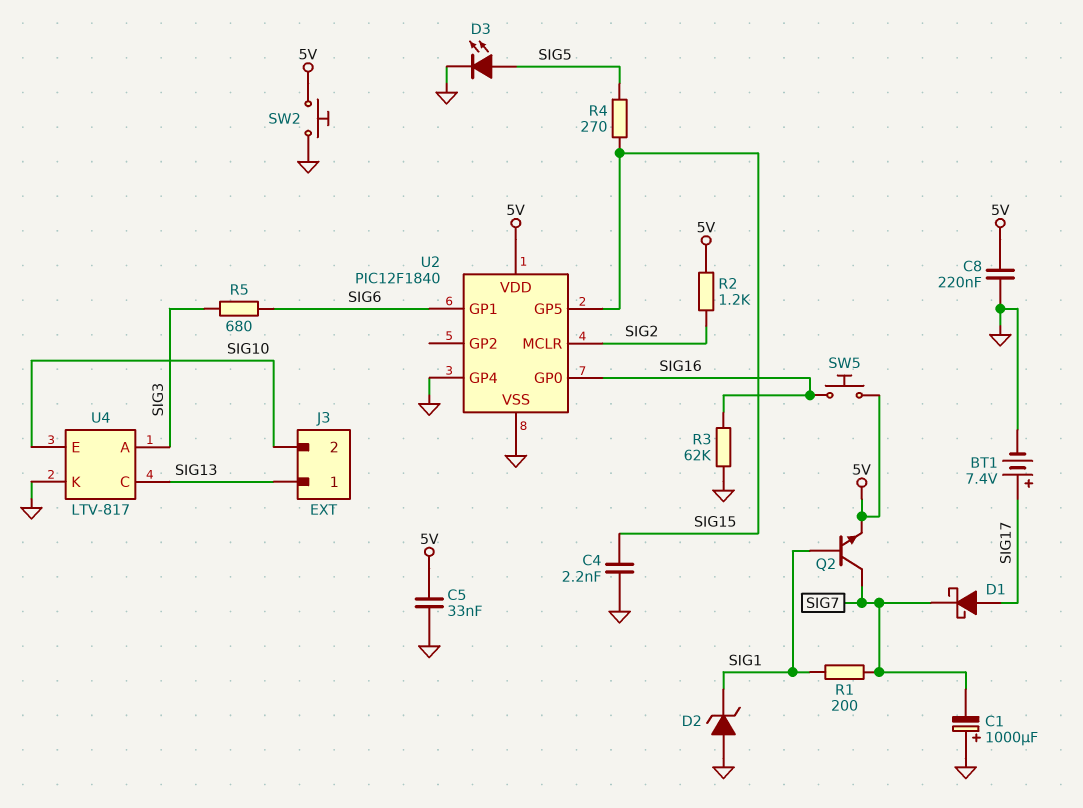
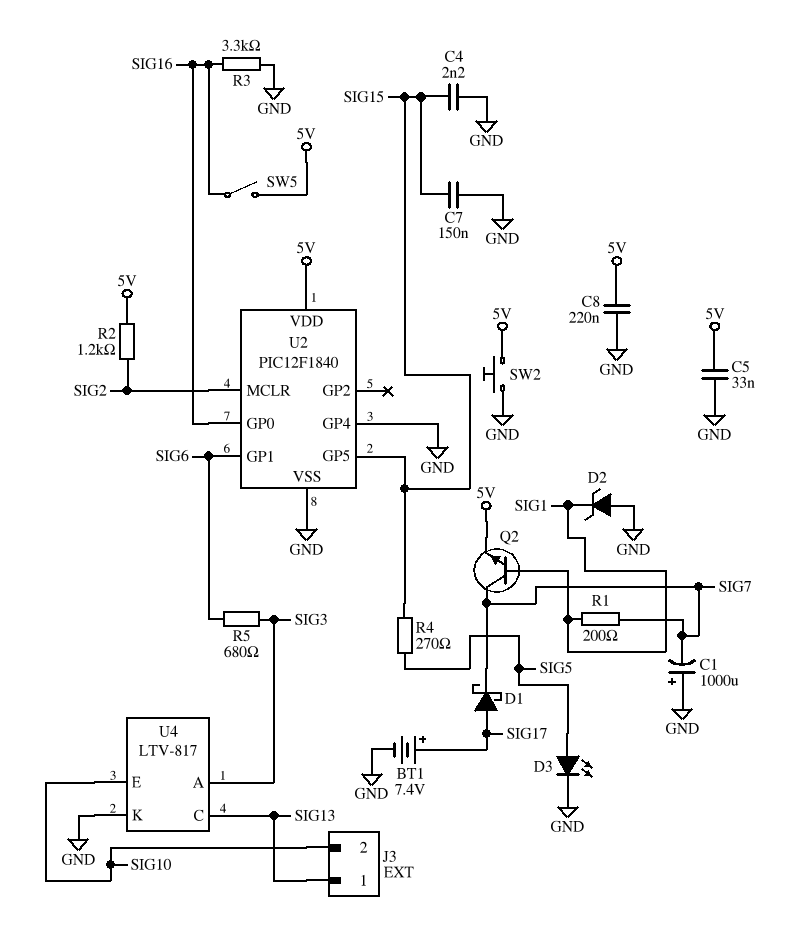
C7: none -> 150nF (GND, SIG15)
R3: 62k (GND, SIG16) -> 3.3k (GND, SIG16)
SW5: button (5V, SIG16) -> switch (5V, SIG16)

